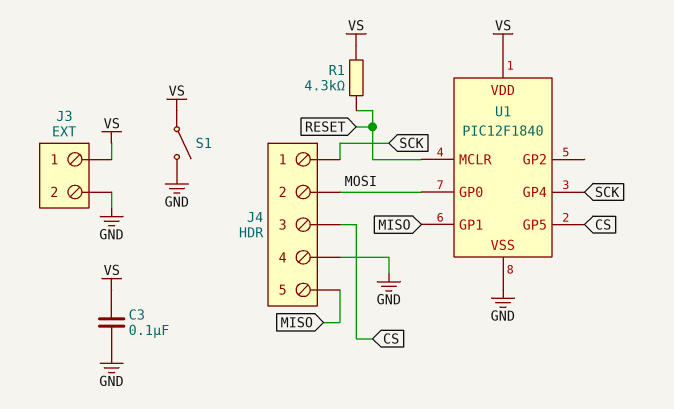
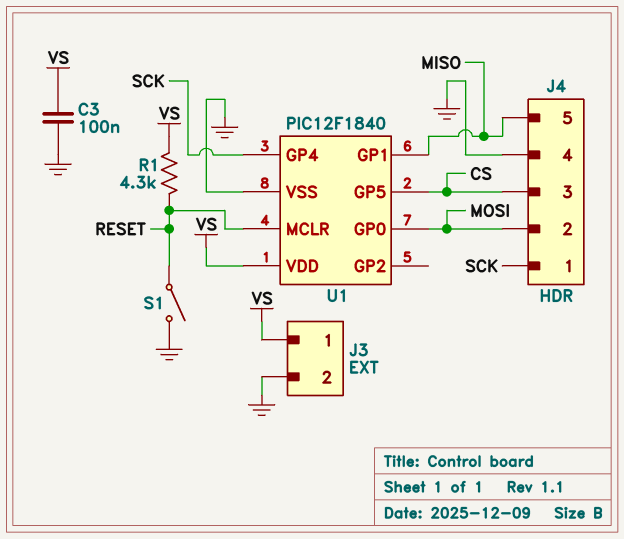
S1: switch (GND, VS) -> switch (GND, RESET)

